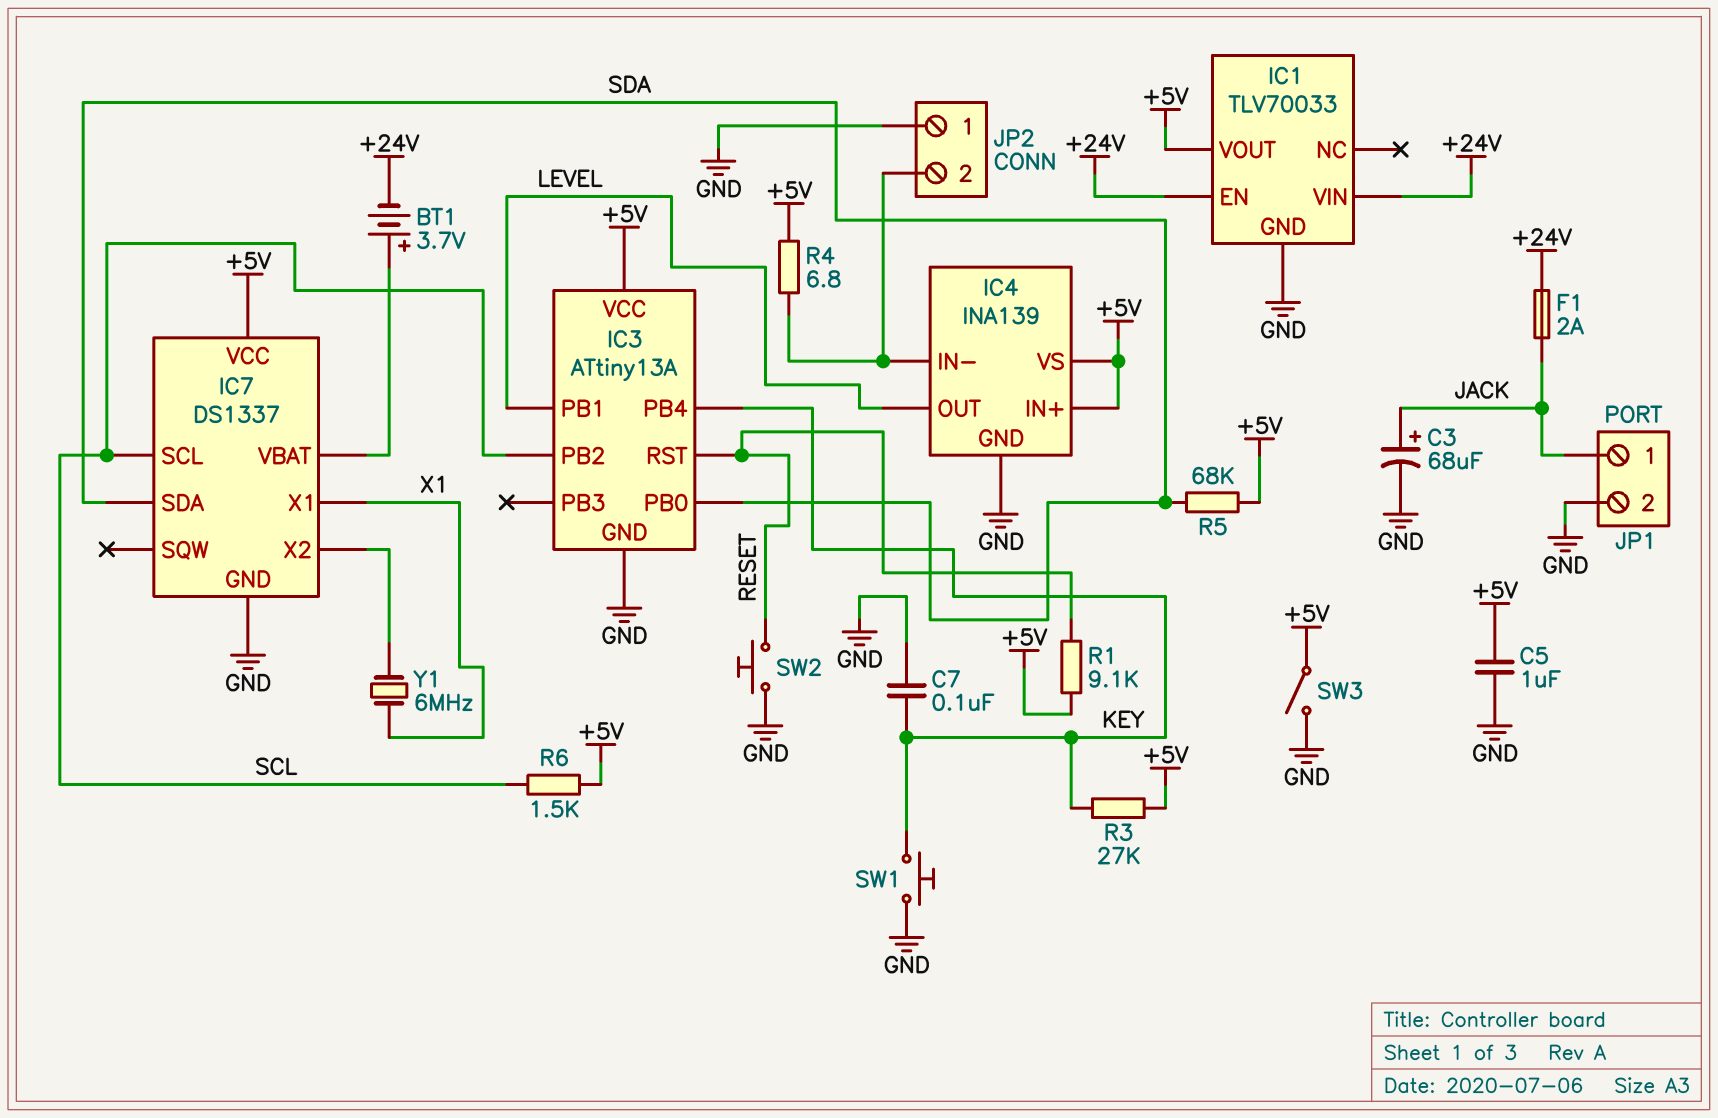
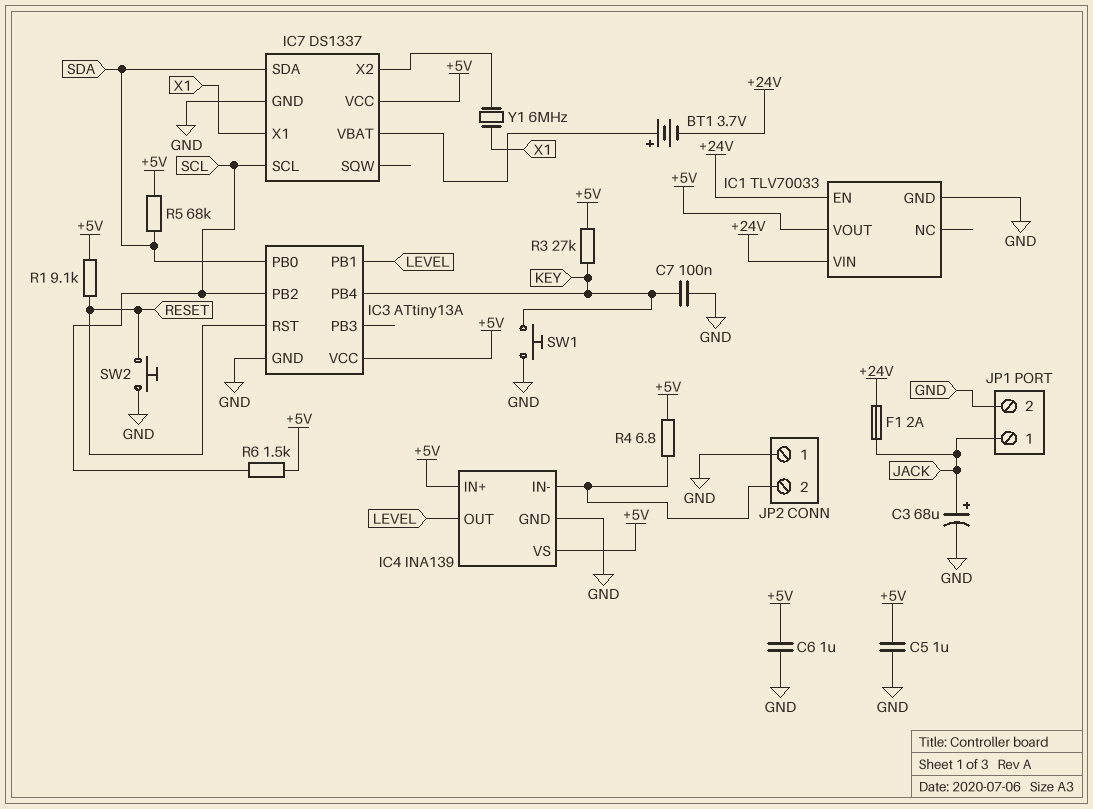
C6: none -> 1uF (+5V, GND)
SW3: switch (+5V, GND) -> none

